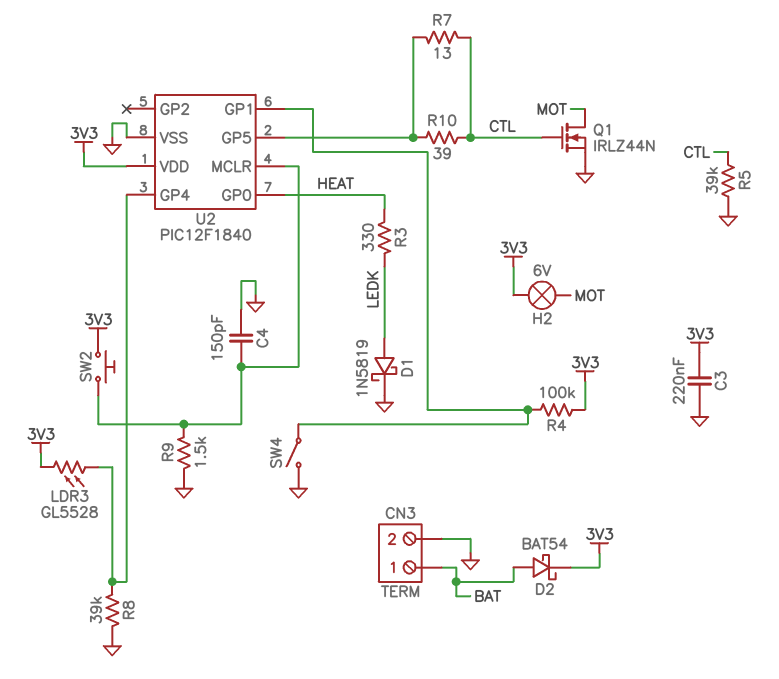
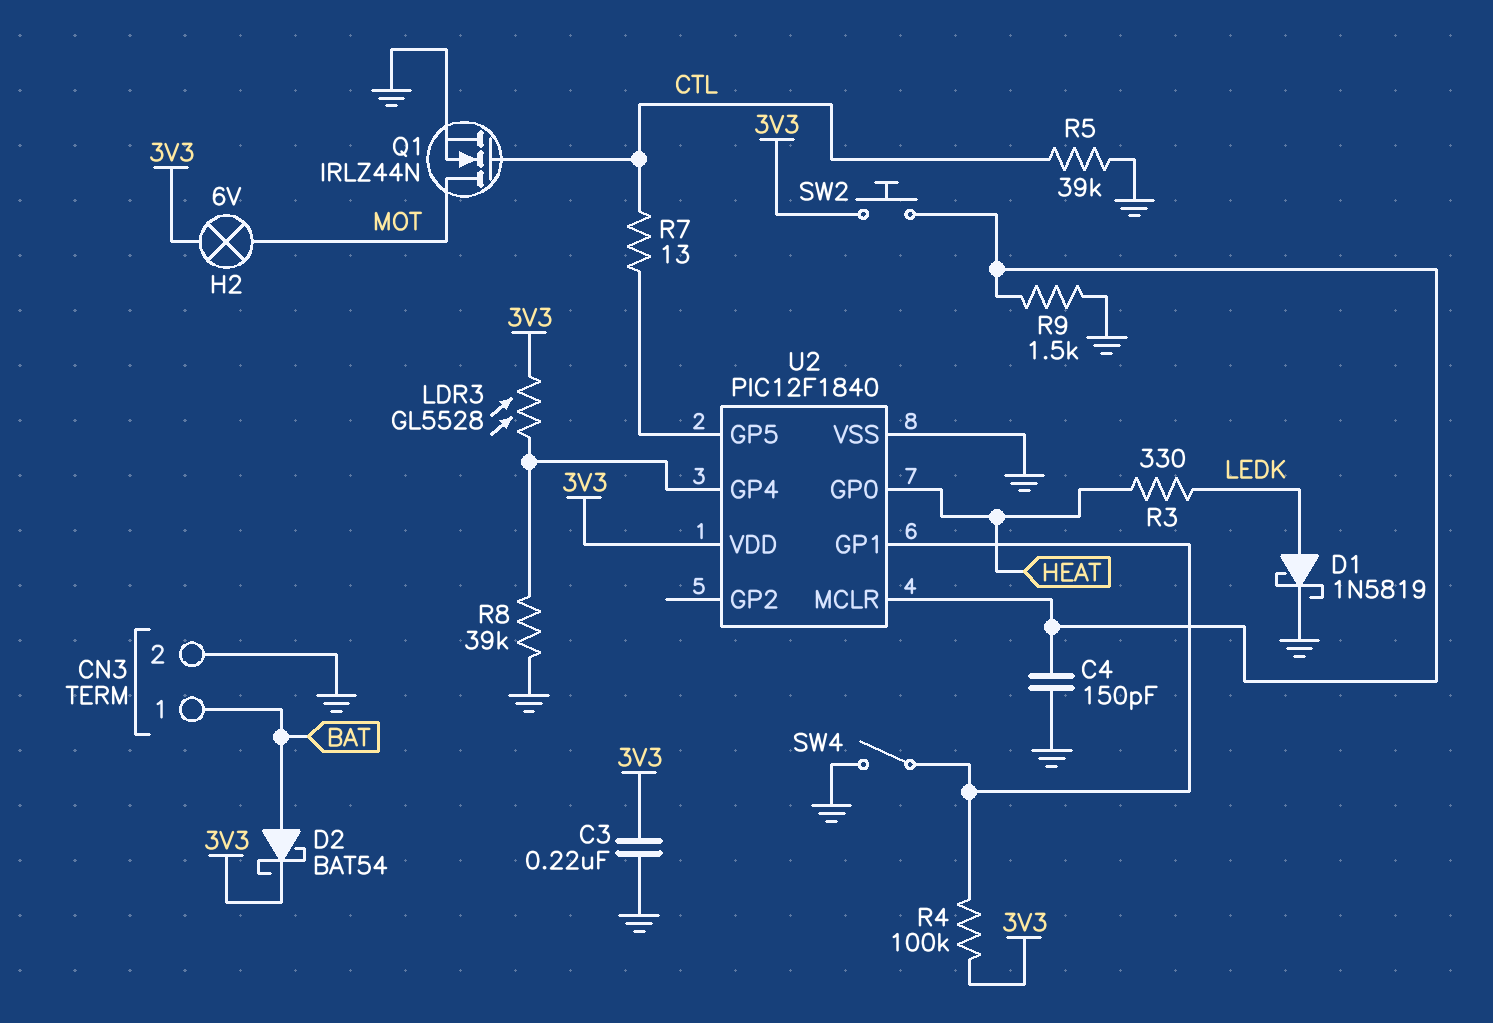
R10: 39 (CTL, U2/GP5) -> none

